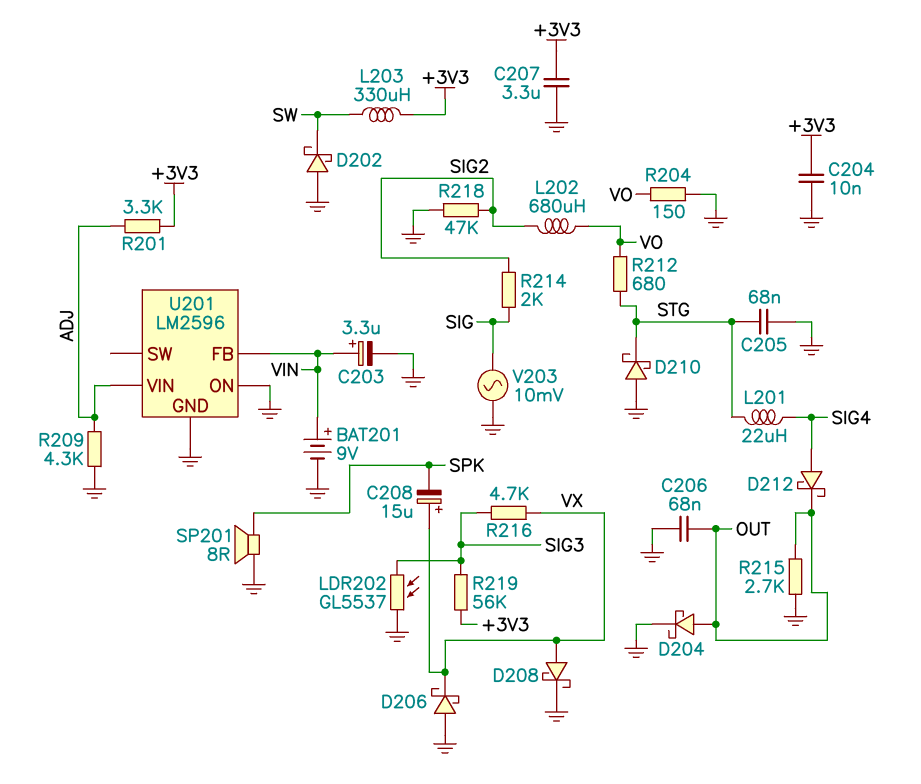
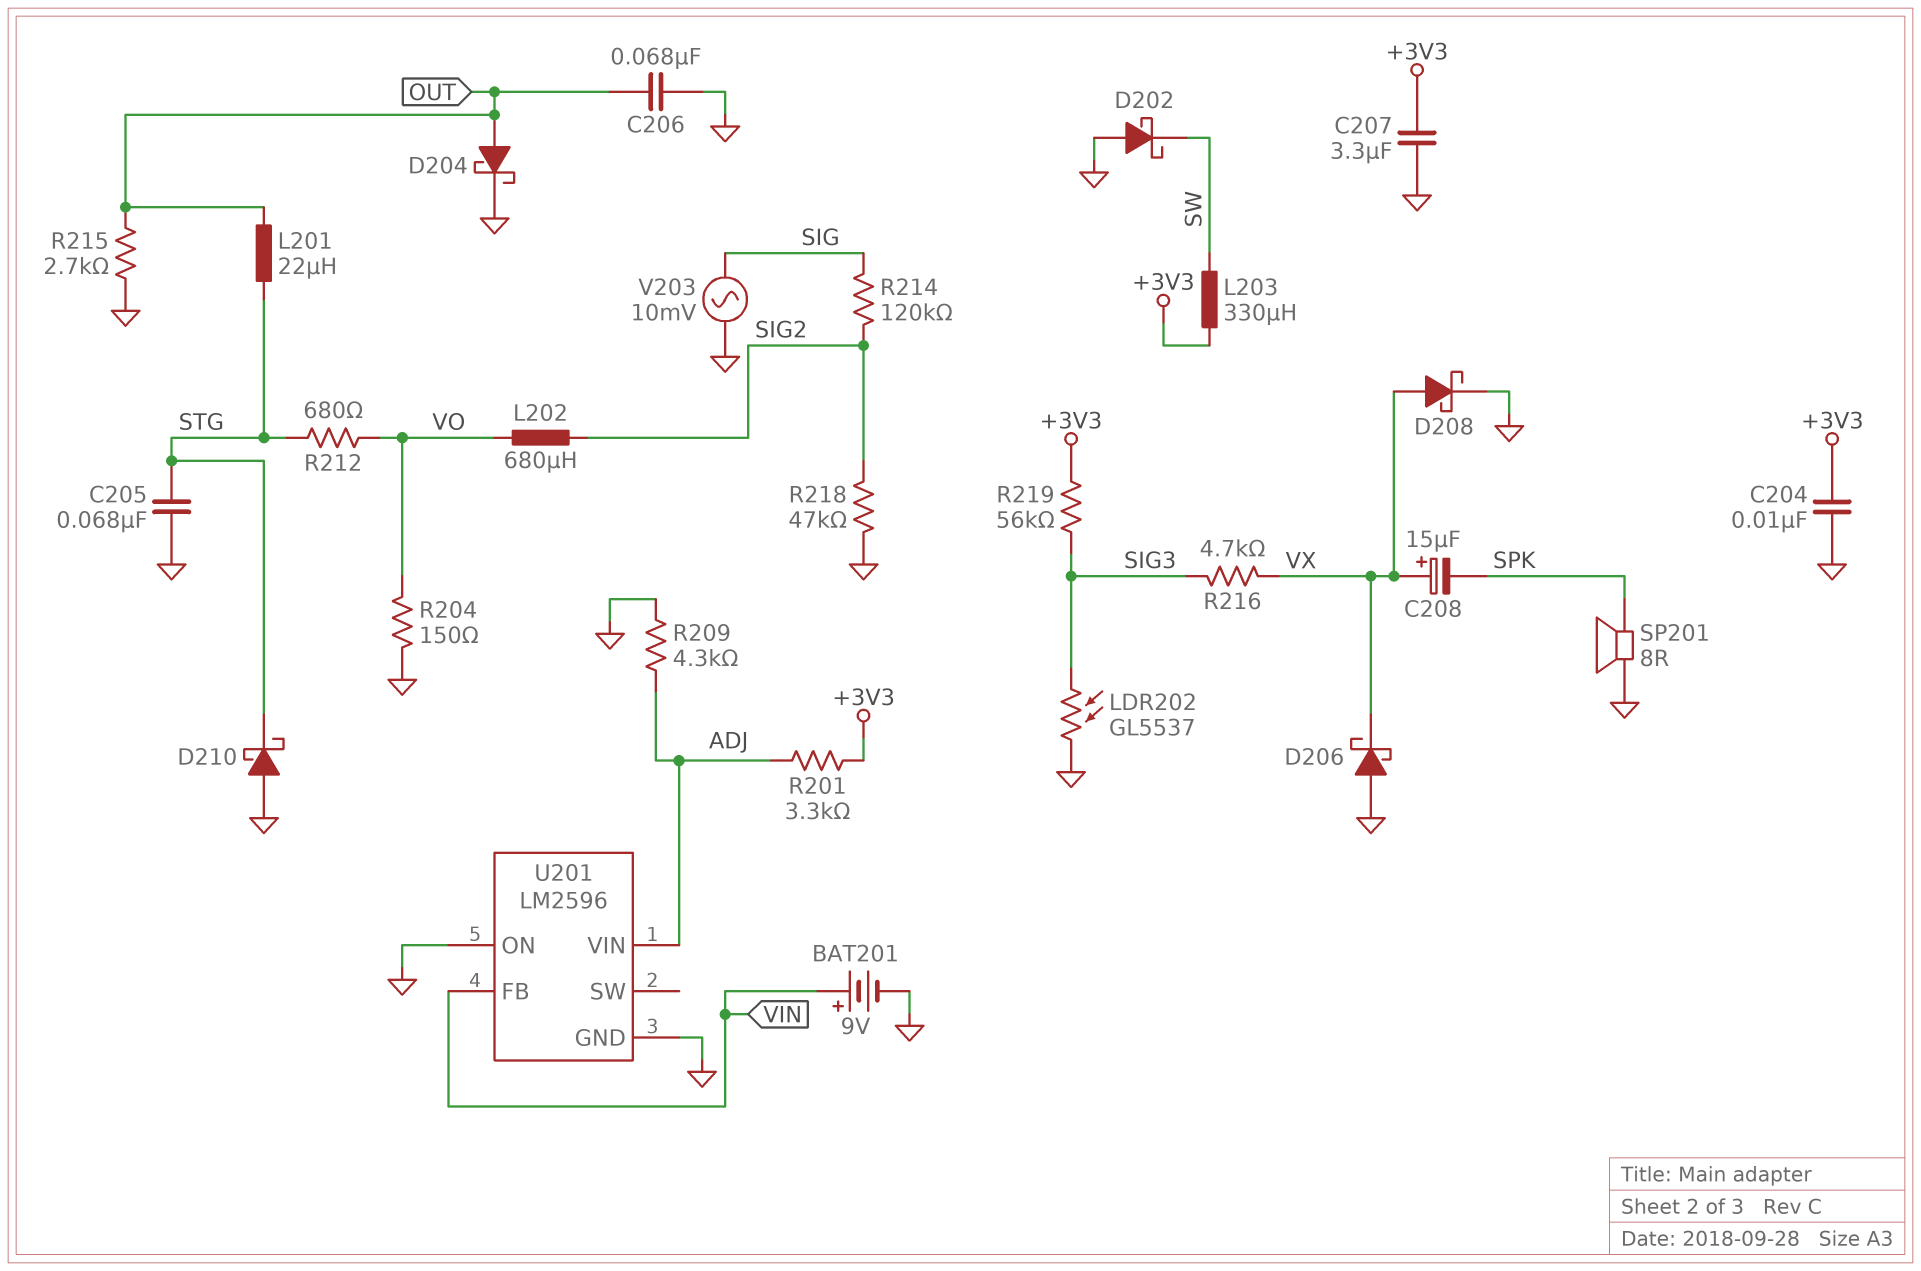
C203: 3.3uF (plus VIN, minus GND) -> none
D212: schottky (A SIG4, K OUT) -> none
L201: 22uH (SIG4, STG) -> 22uH (OUT, STG)
R214: 2k (SIG, SIG2) -> 120k (SIG, SIG2)

